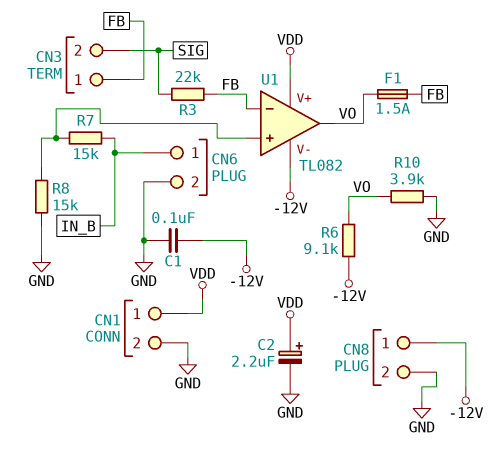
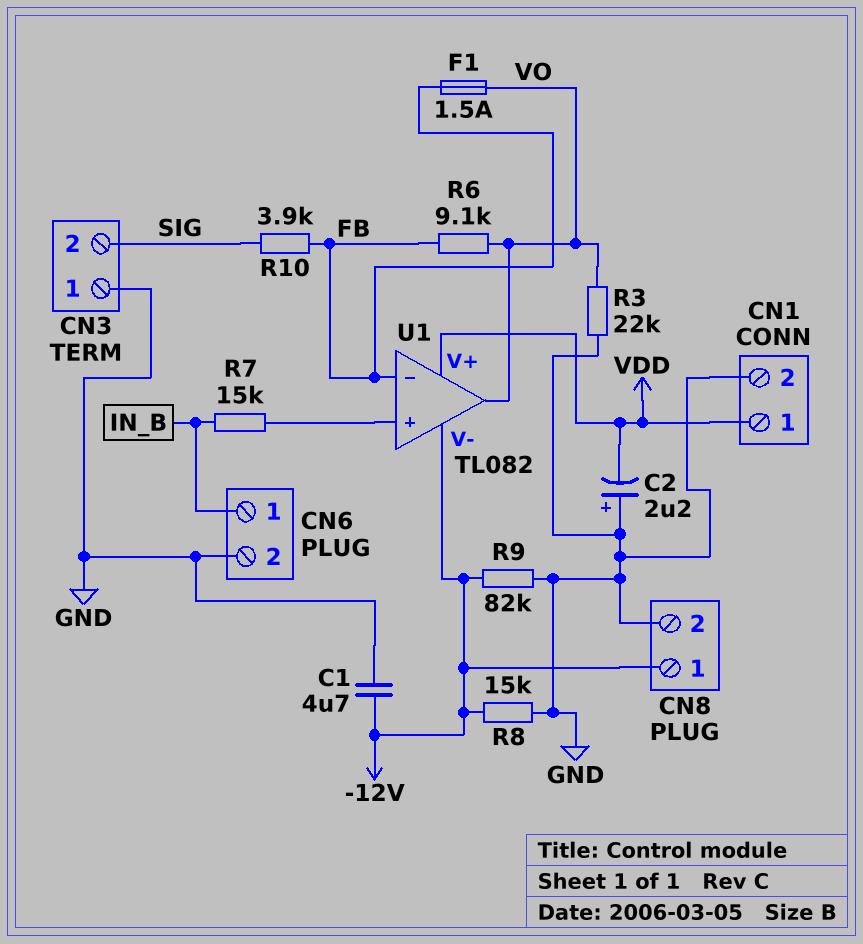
C1: 100nF (-12V, GND) -> 4.7uF (-12V, GND)
C2: 2.2uF (plus VDD, minus GND) -> 2.2uF (plus GND, minus VDD)
CN3 pin 1: FB -> GND
R3: 22k (FB, SIG) -> 22k (GND, VO)
R6: 9.1k (-12V, VO) -> 9.1k (FB, VO)
R8: 15k (GND, U1/in+) -> 15k (-12V, GND)
R9: none -> 82k (-12V, GND)
R10: 3.9k (GND, VO) -> 3.9k (FB, SIG)

